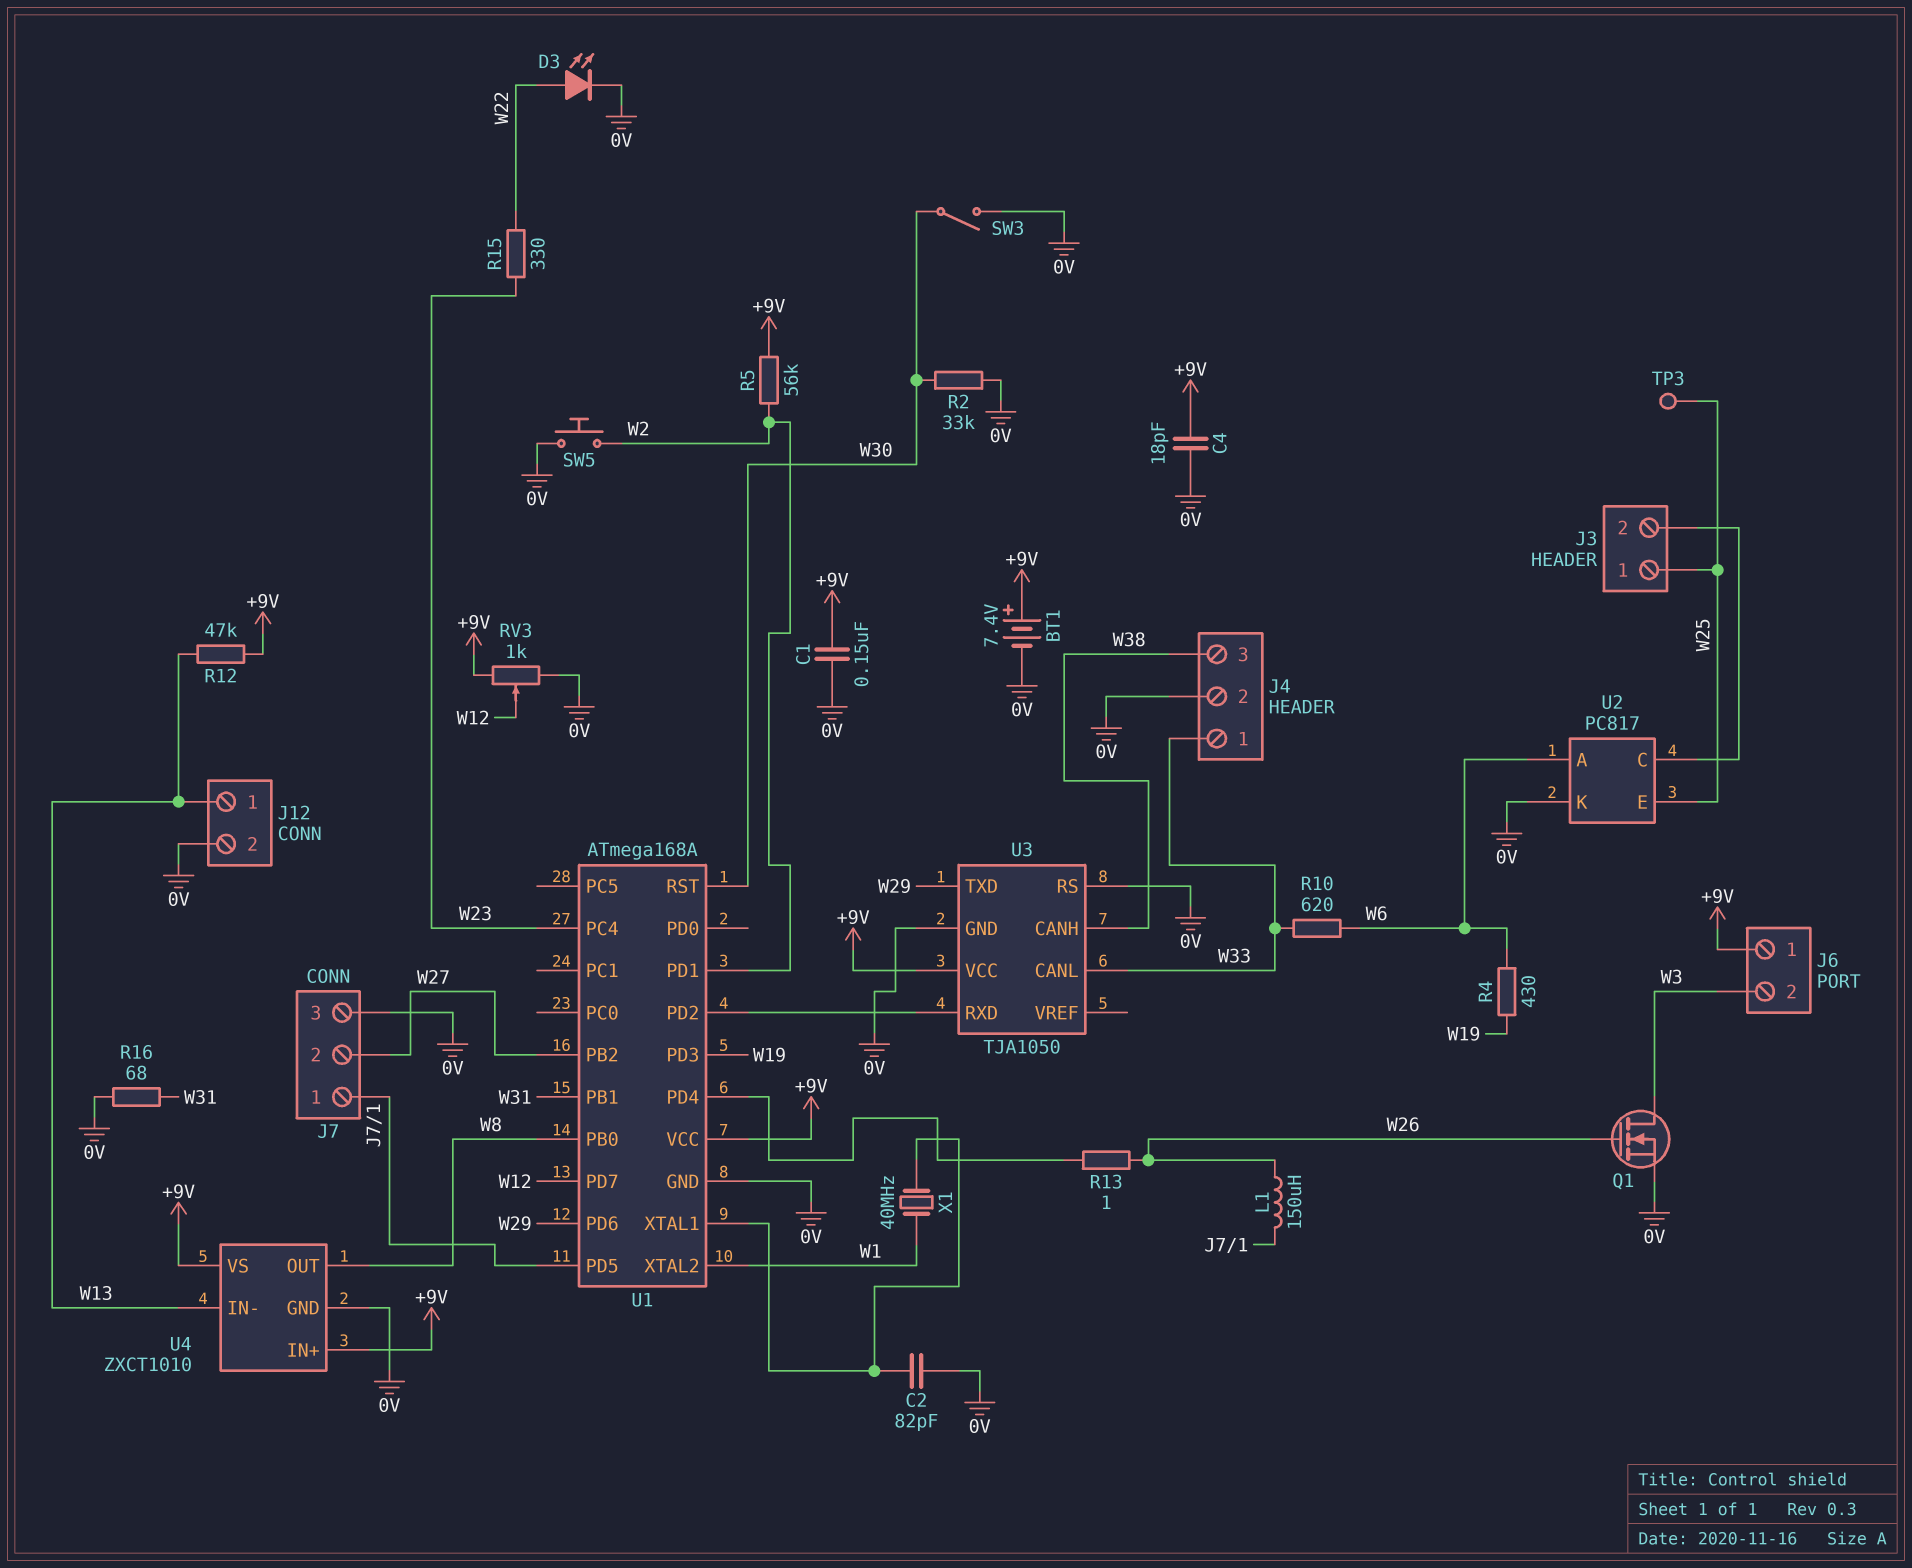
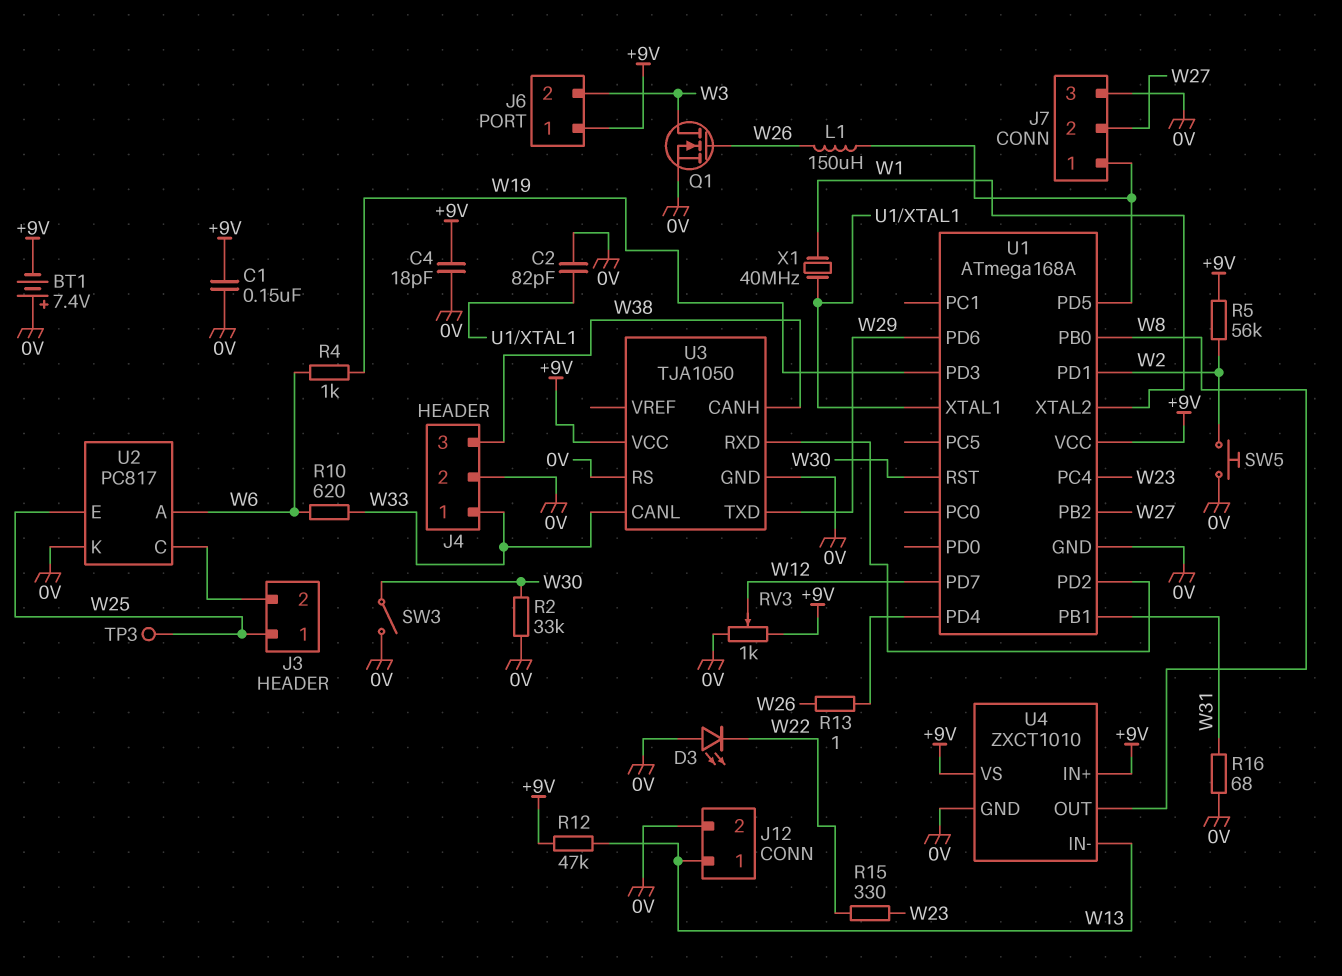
BT1: 7.4V (plus +9V, minus 0V) -> 7.4V (plus 0V, minus +9V)
D3: LED (A W22, K 0V) -> LED (A 0V, K W22)
R4: 430 (W6, W19) -> 1k (W6, W19)

